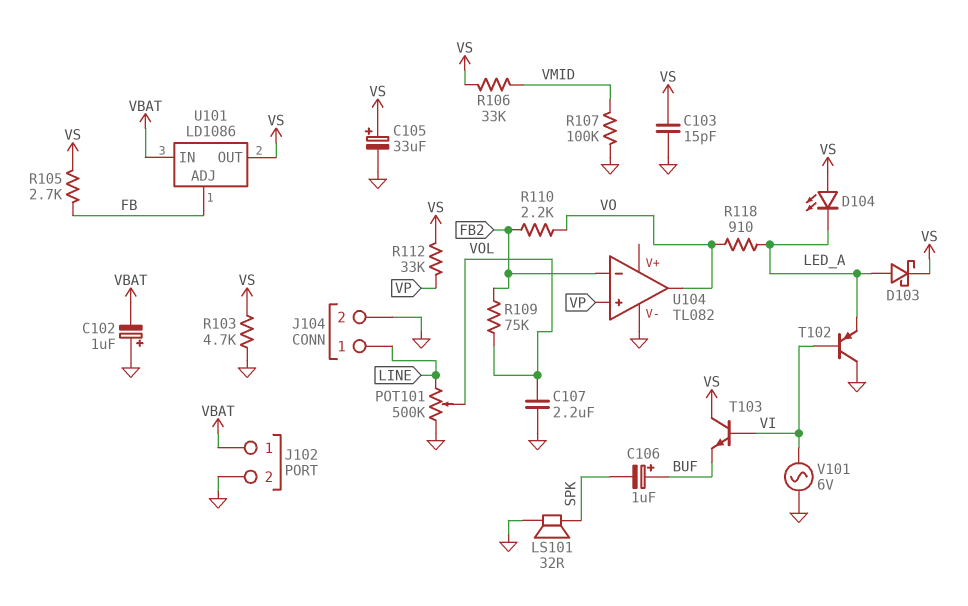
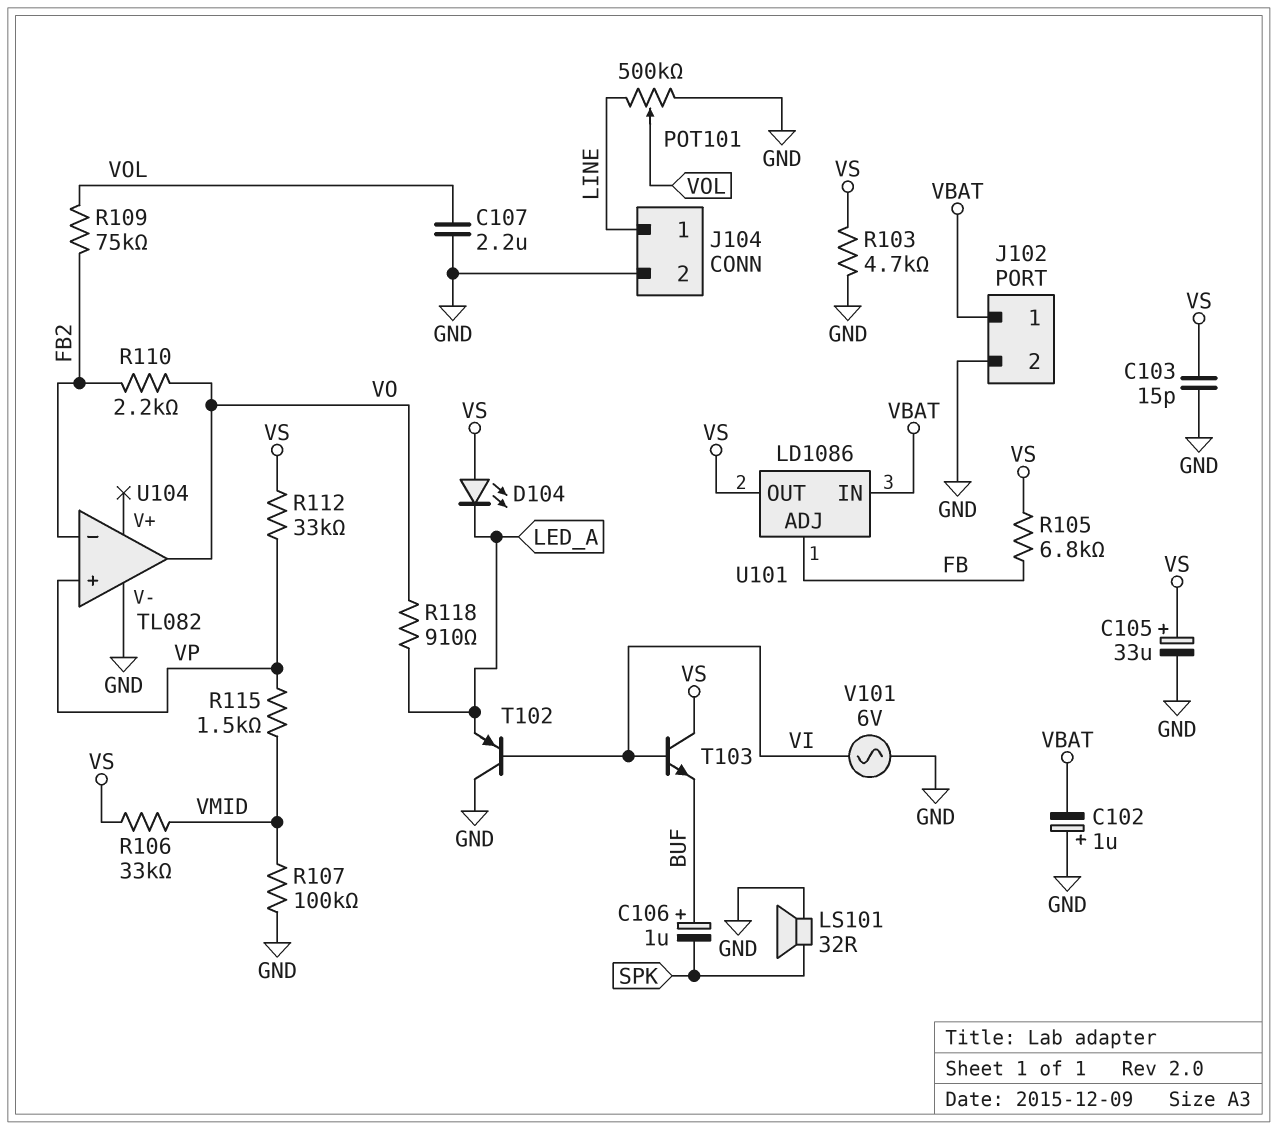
D103: schottky (A LED_A, K VS) -> none
R105: 2.7k (FB, VS) -> 6.8k (FB, VS)
R115: none -> 1.5k (VMID, VP)

